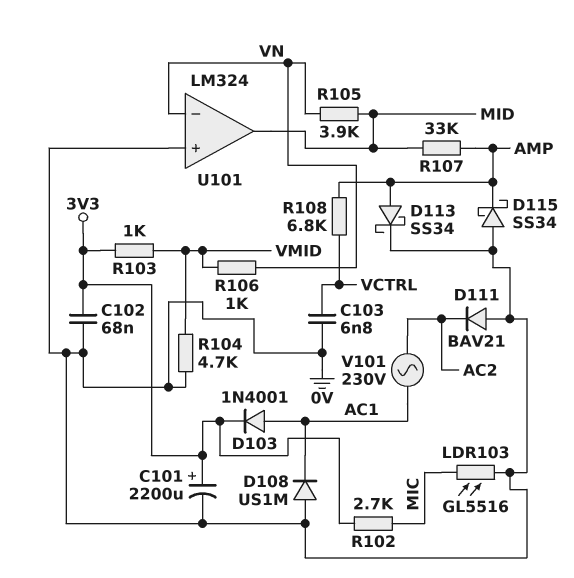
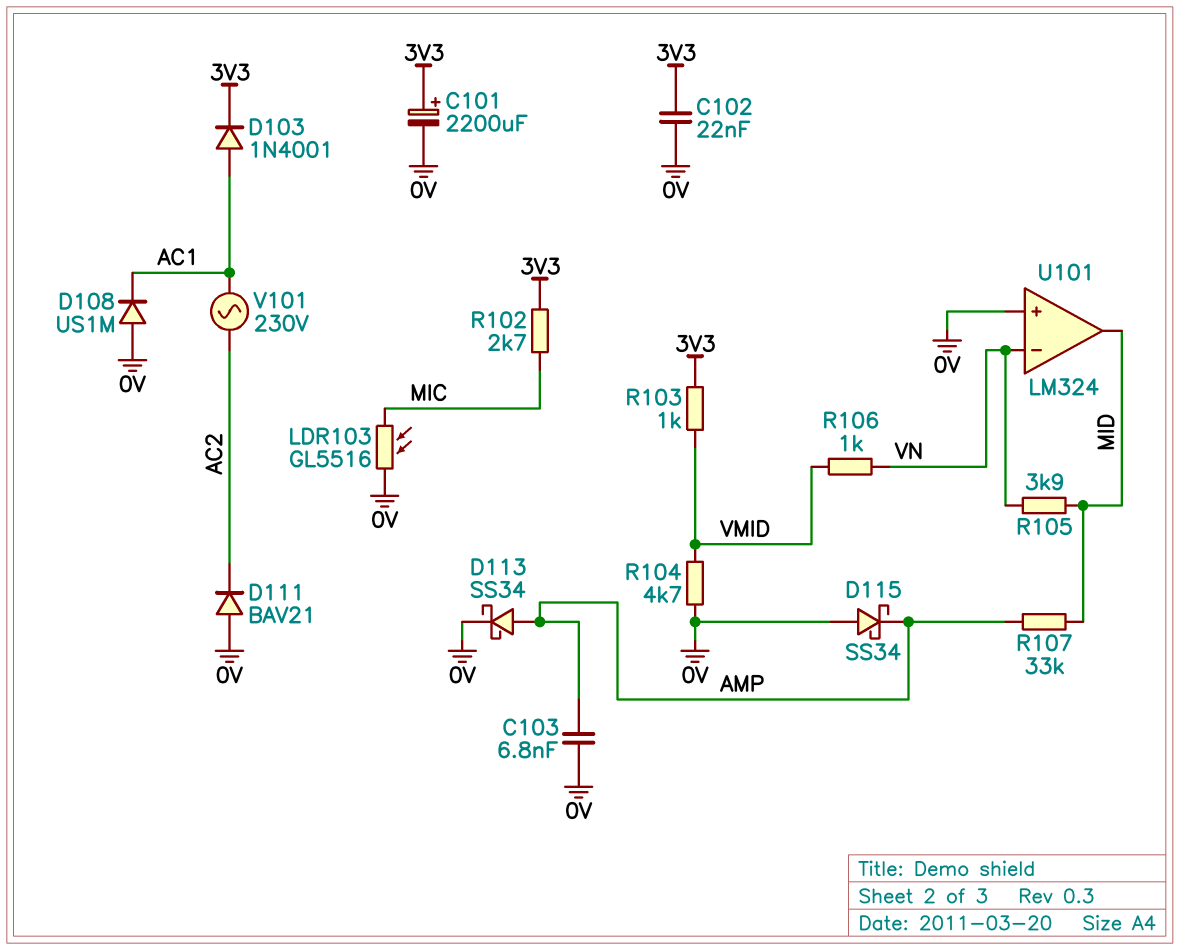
C102: 68nF (0V, 3V3) -> 22nF (0V, 3V3)
C103: 6.8nF (0V, VCTRL) -> 6.8nF (0V, AMP)
R108: 6.8k (AMP, VCTRL) -> none

